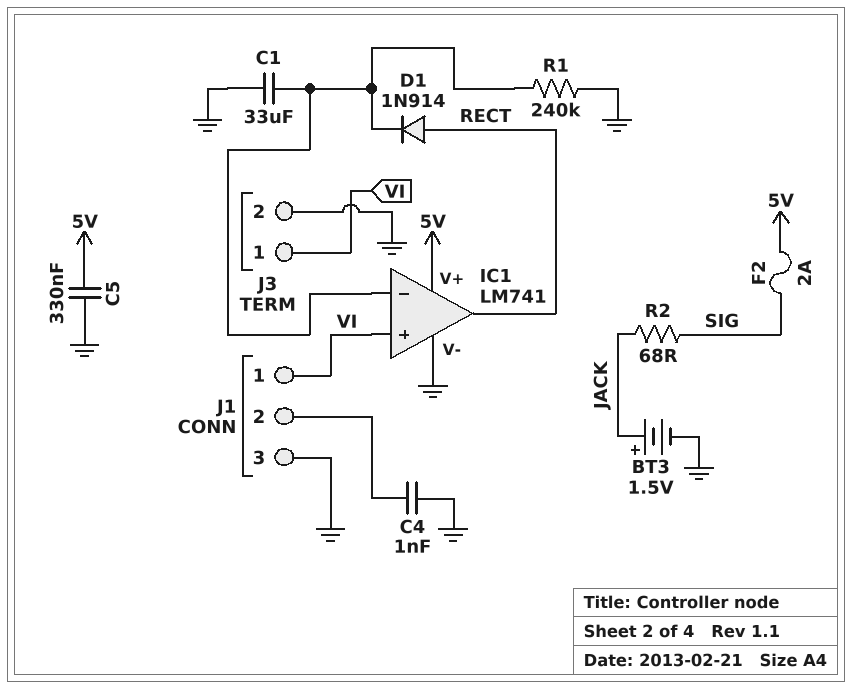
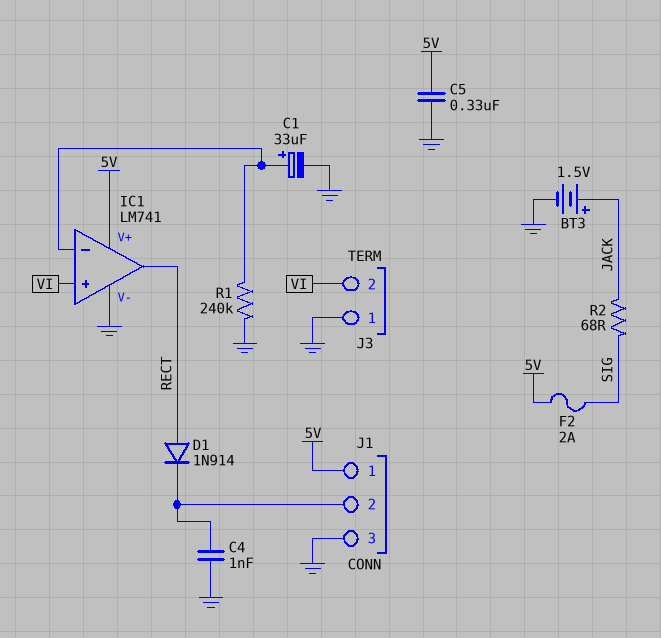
C1: 33uF (GND, IC1/in-) -> 33uF (plus IC1/in-, minus GND)
D1: diode 1N914 (A RECT, K IC1/in-) -> diode 1N914 (A RECT, K J1/2)
J1 pin 1: VI -> 5V
J3 pin 1: VI -> GND
J3 pin 2: GND -> VI

